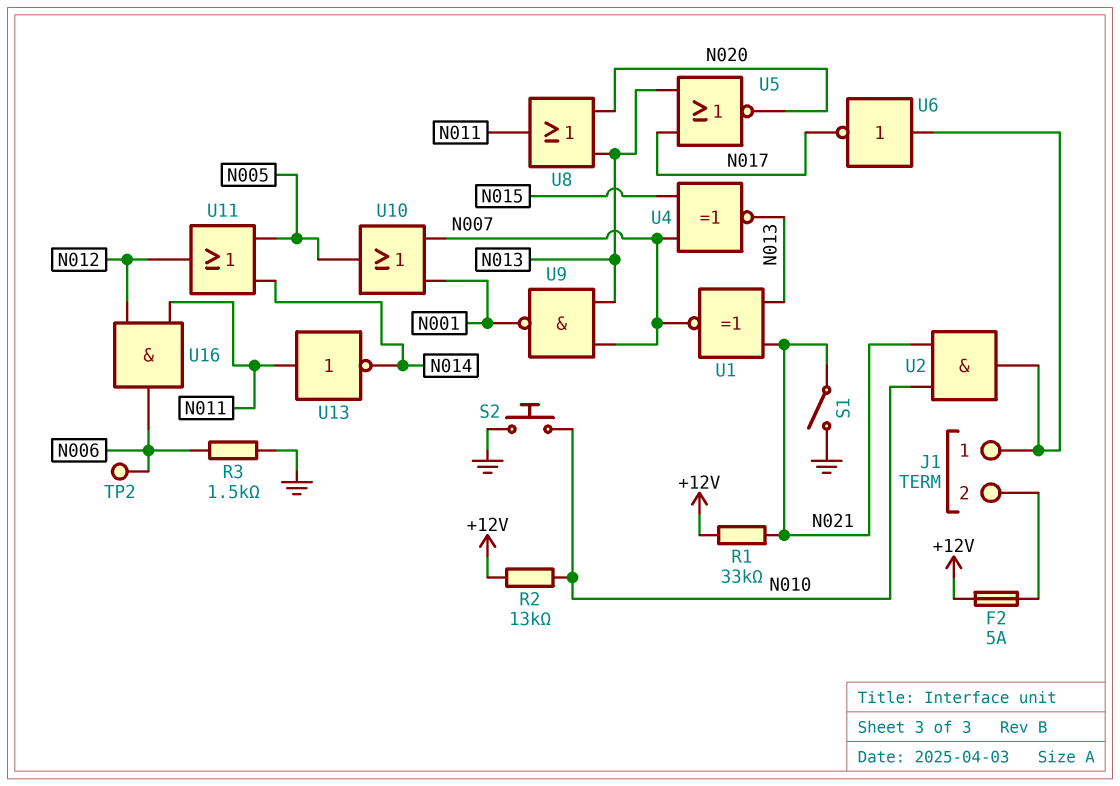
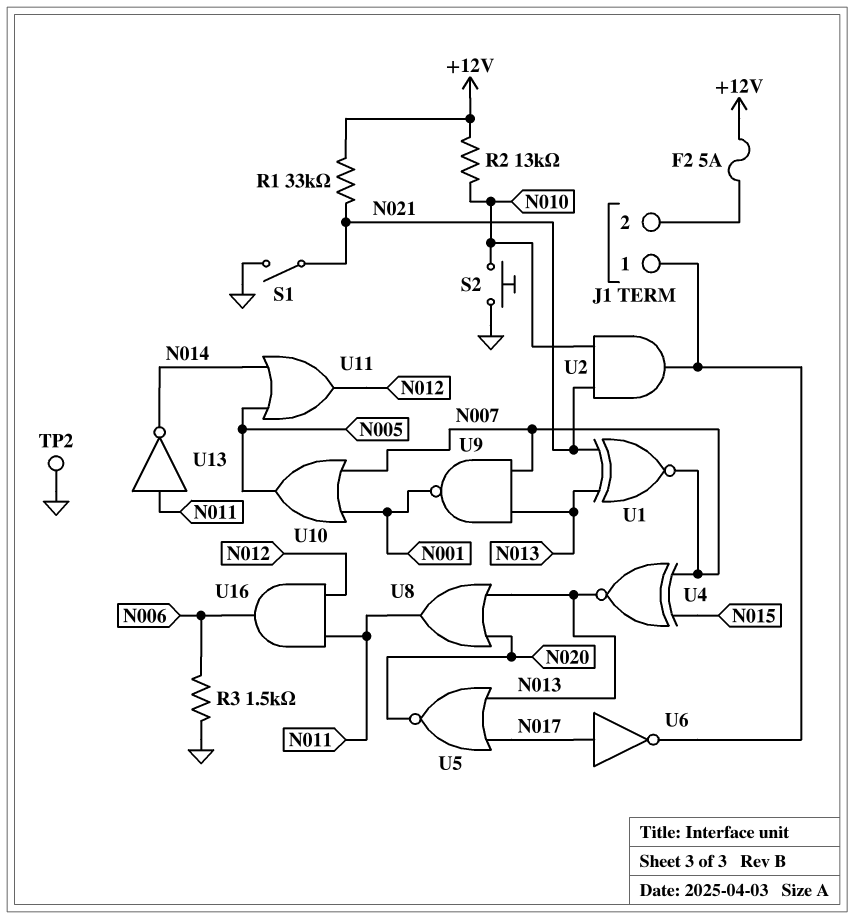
TP2: test point (N006) -> test point (GND)
U6: NOT (in J1/1, out N017) -> NOT (in N017, out J1/1)

